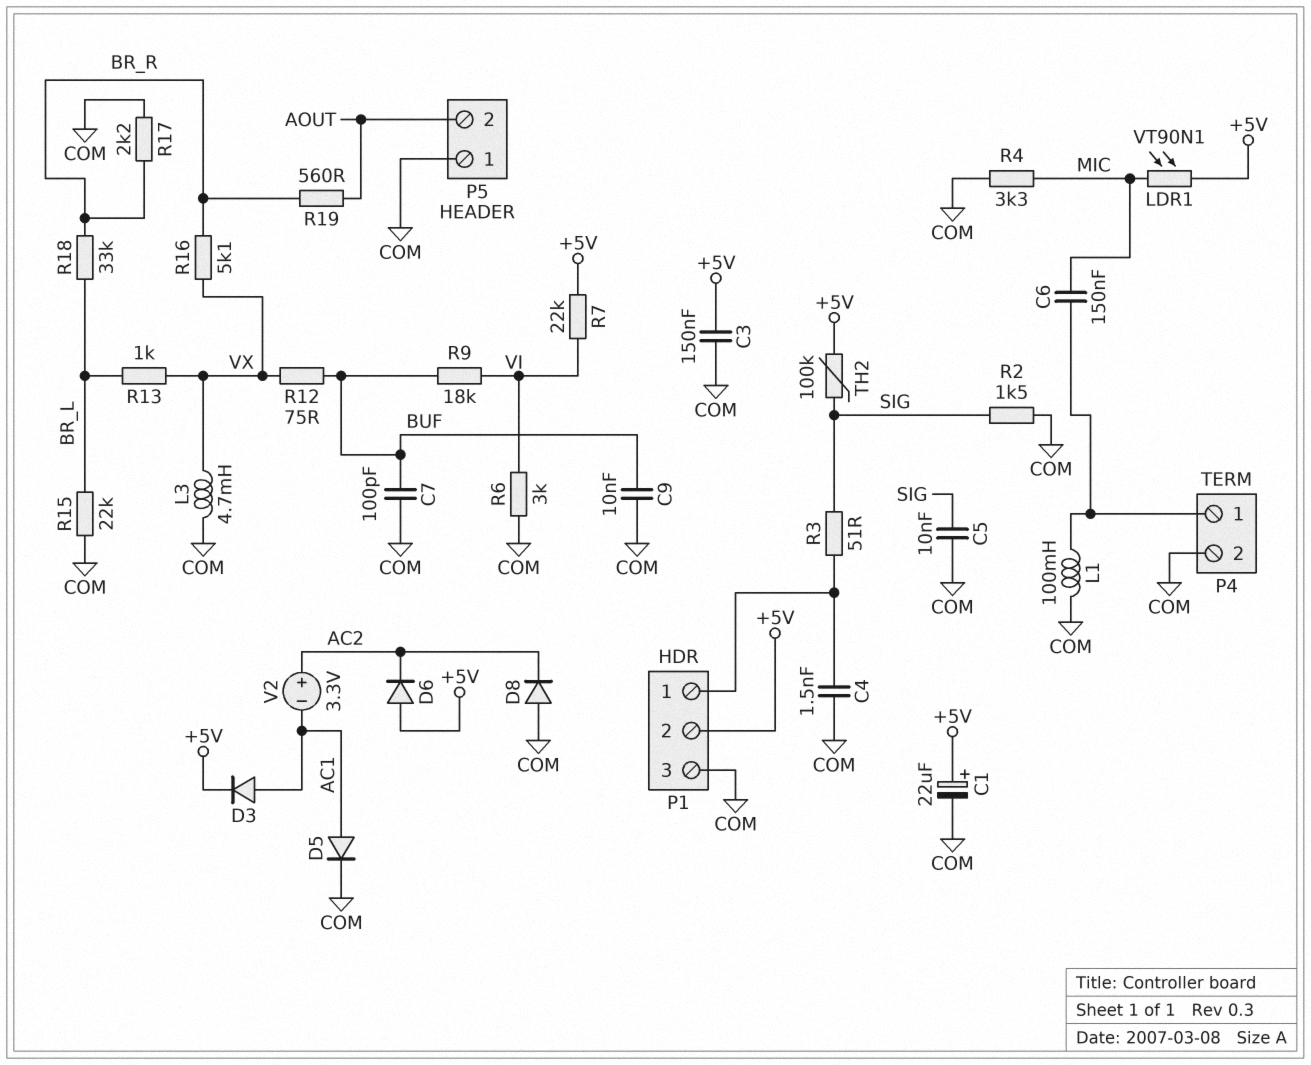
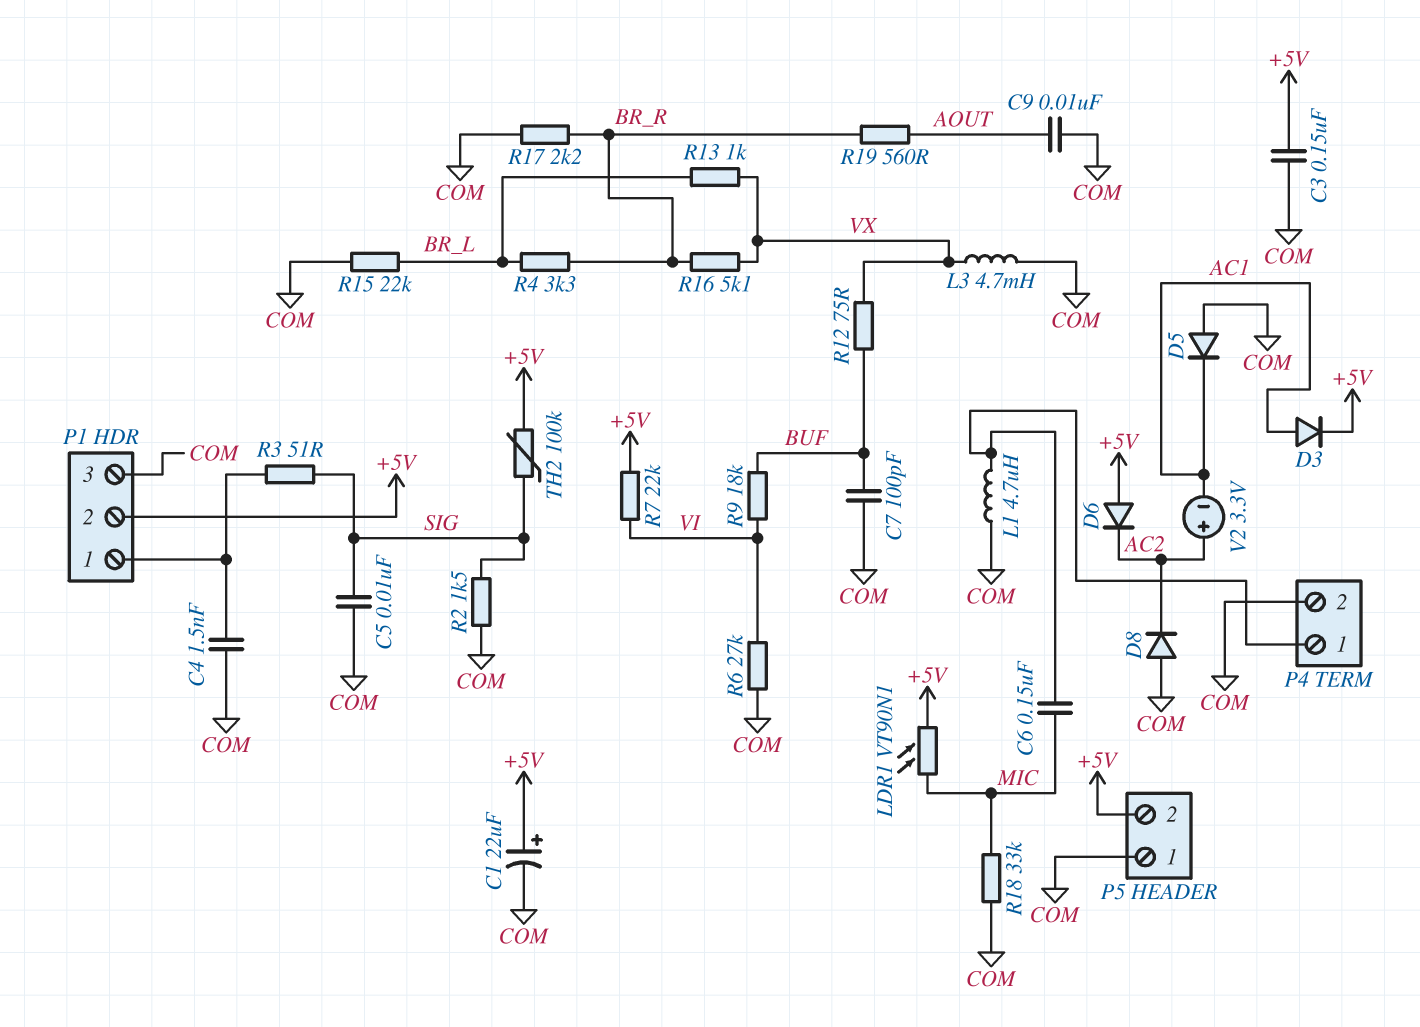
C9: 10nF (BUF, COM) -> 10nF (AOUT, COM)
D5: diode (A AC1, K COM) -> diode (A COM, K AC1)
L1: 100mH (COM, P4/1) -> 4.7uH (COM, P4/1)
P5 pin 2: AOUT -> +5V
R4: 3.3k (COM, MIC) -> 3.3k (BR_L, BR_R)
R6: 3k (COM, VI) -> 27k (COM, VI)
R18: 33k (BR_L, BR_R) -> 33k (COM, MIC)

